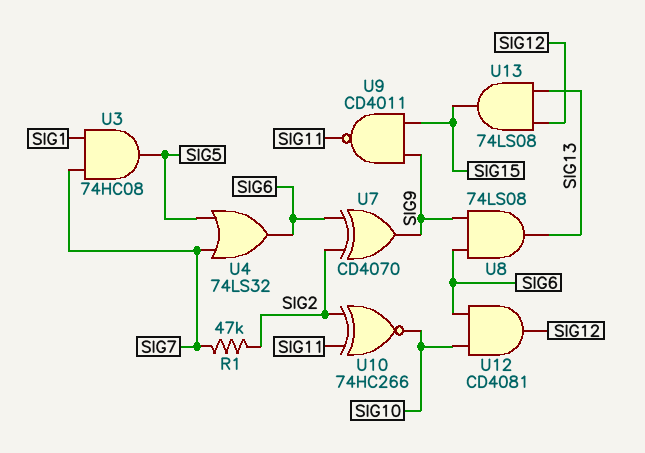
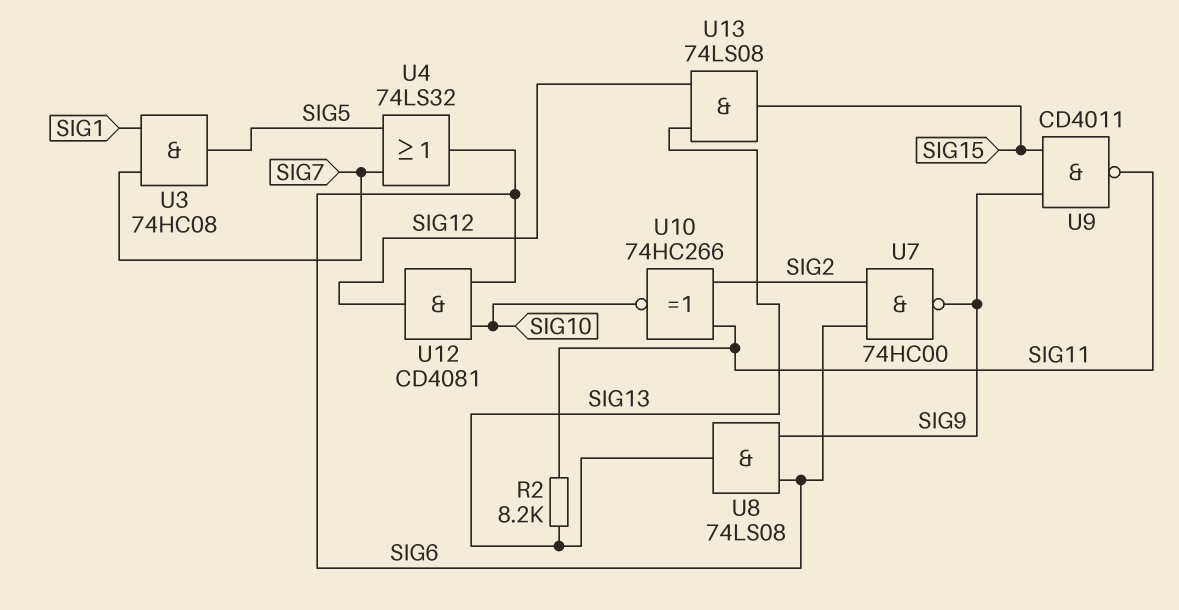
R1: 47k (SIG2, SIG7) -> none
R2: none -> 8.2k (SIG11, SIG13)
U7: XOR CD4070 (in SIG2, in SIG6, out SIG9) -> NAND 74HC00 (in SIG2, in SIG6, out SIG9)

